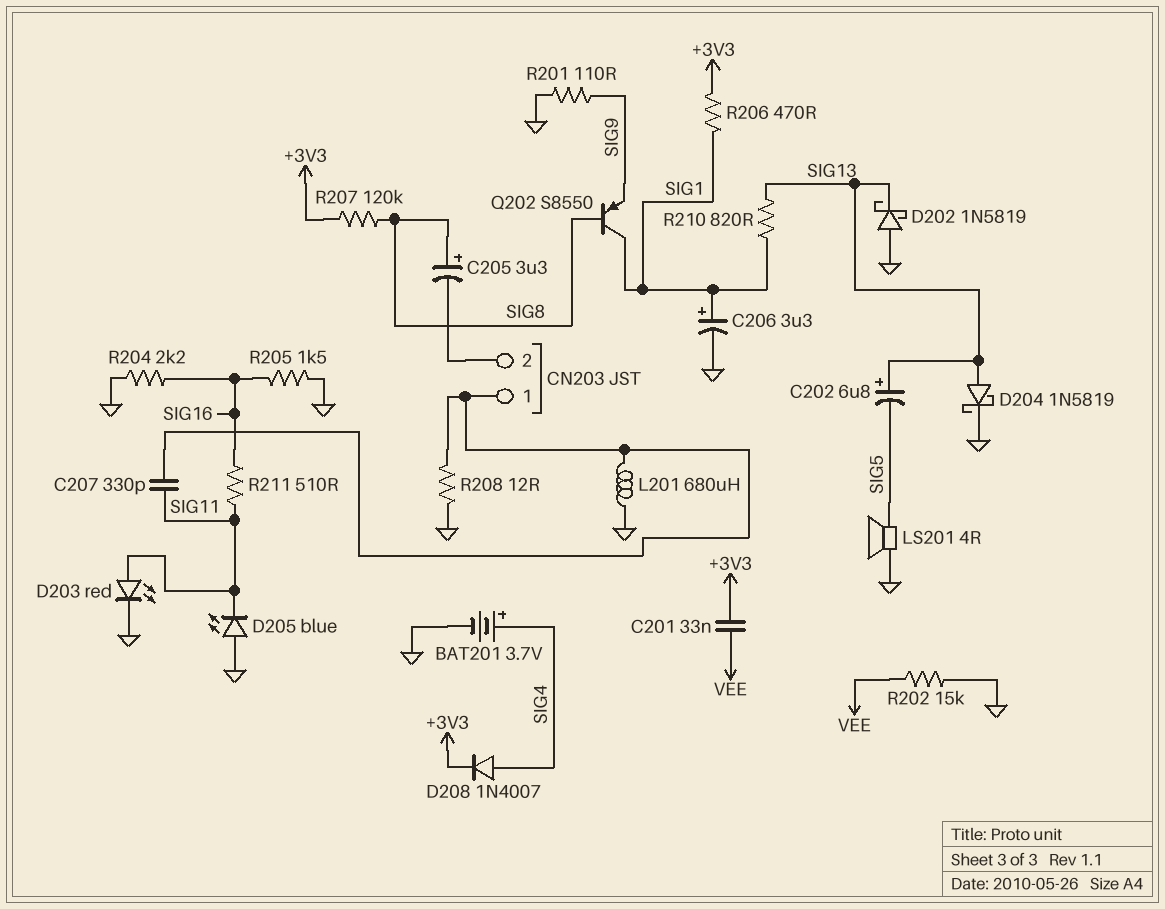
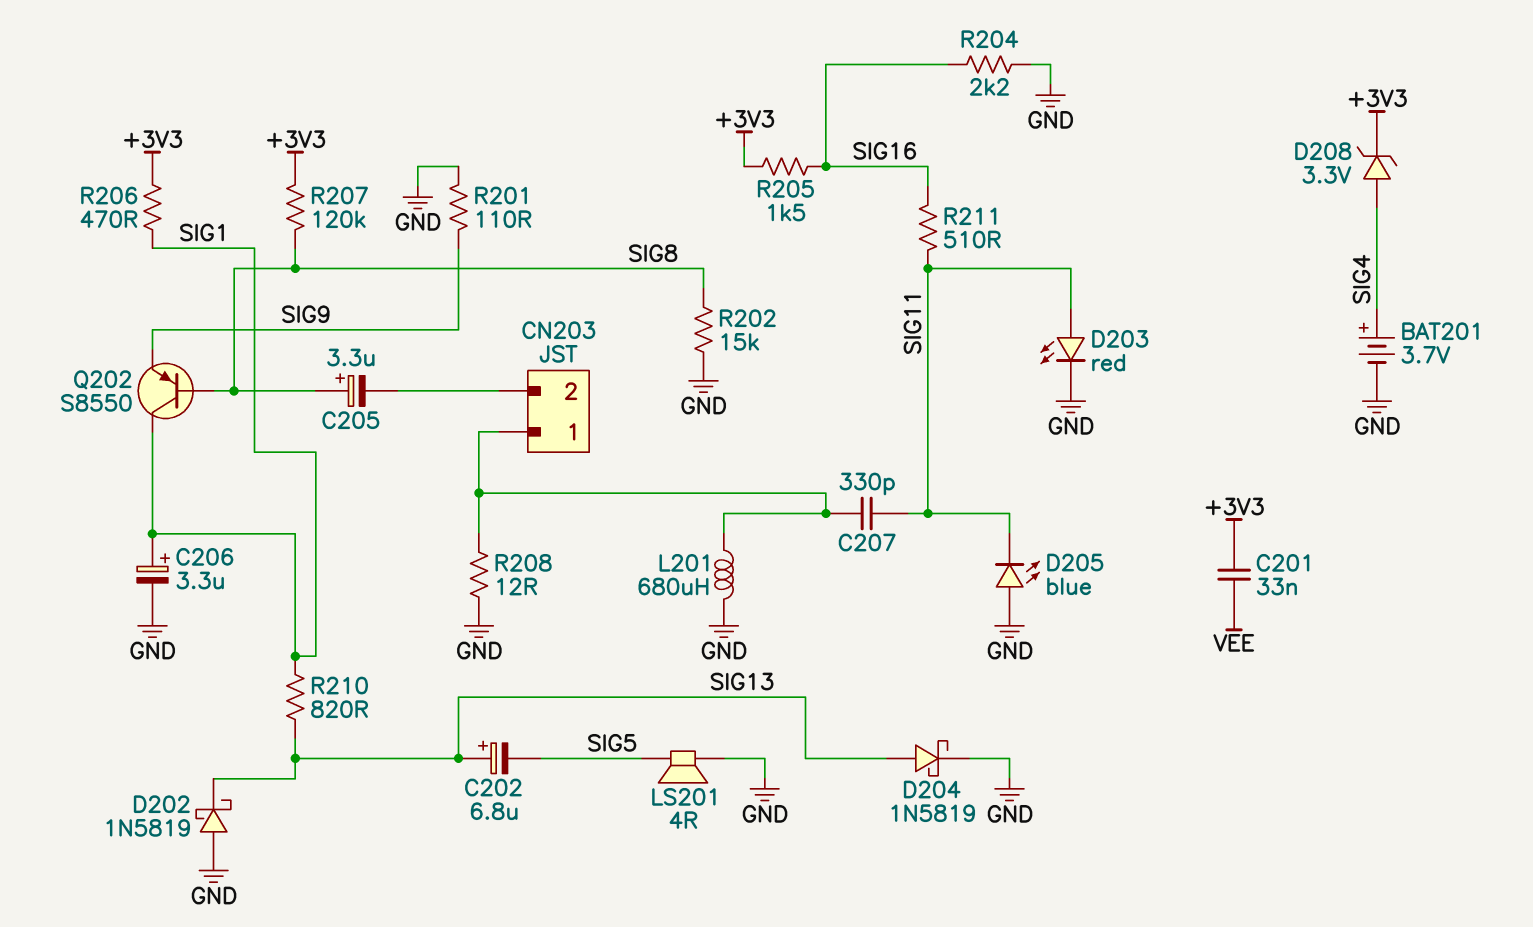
D208: diode 1N4007 (A SIG4, K +3V3) -> zener 3.3V (A SIG4, K +3V3)
R202: 15k (GND, VEE) -> 15k (GND, SIG8)
R205: 1.5k (GND, SIG16) -> 1.5k (+3V3, SIG16)

